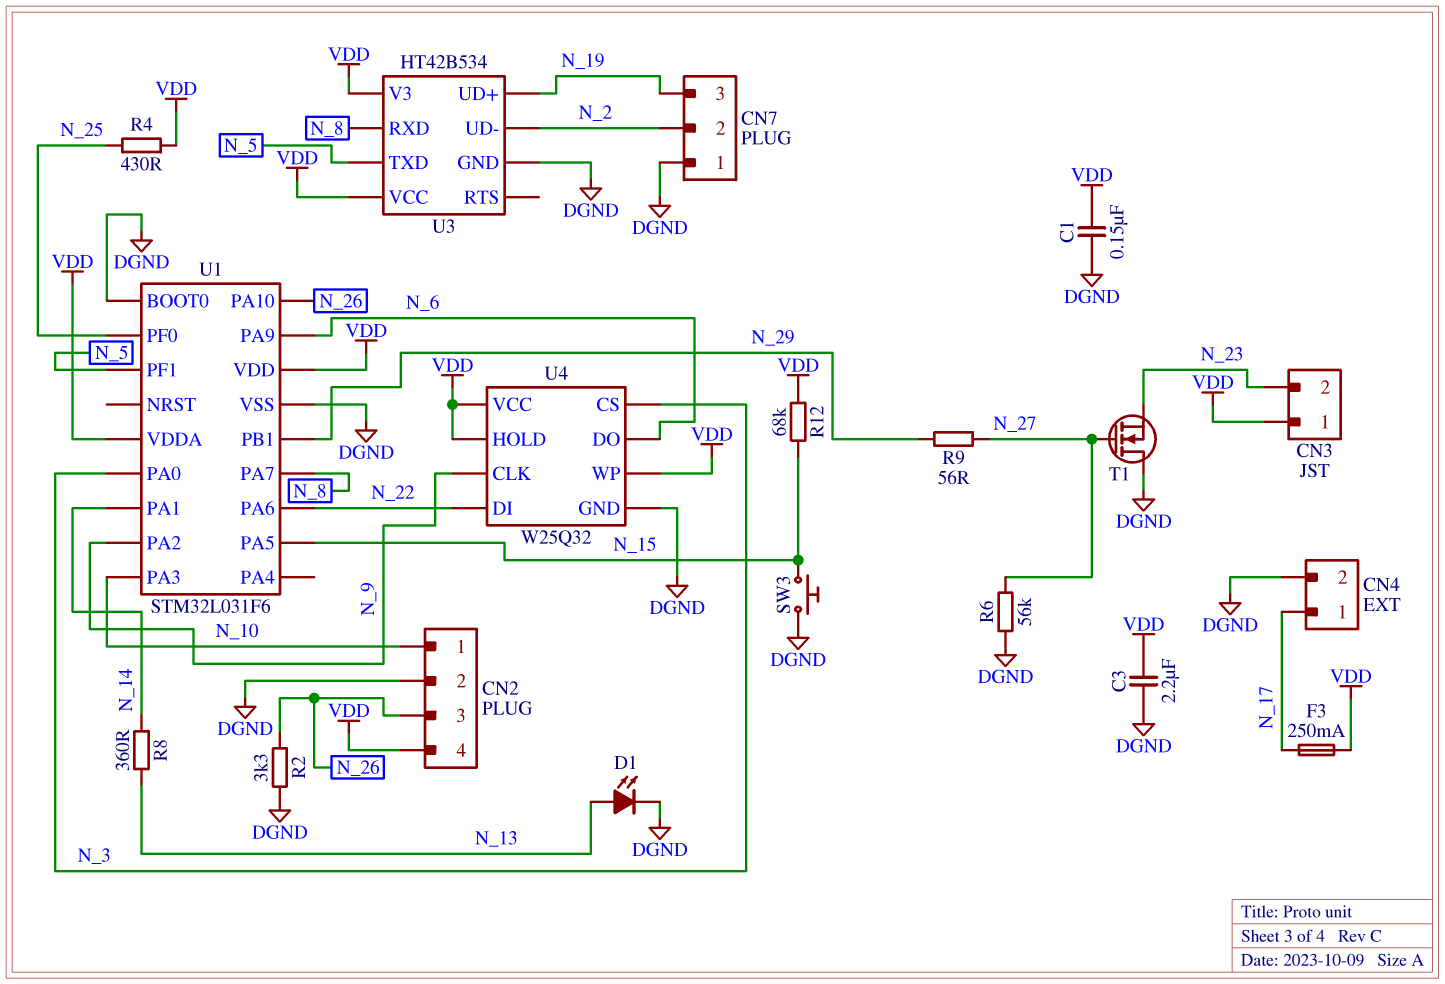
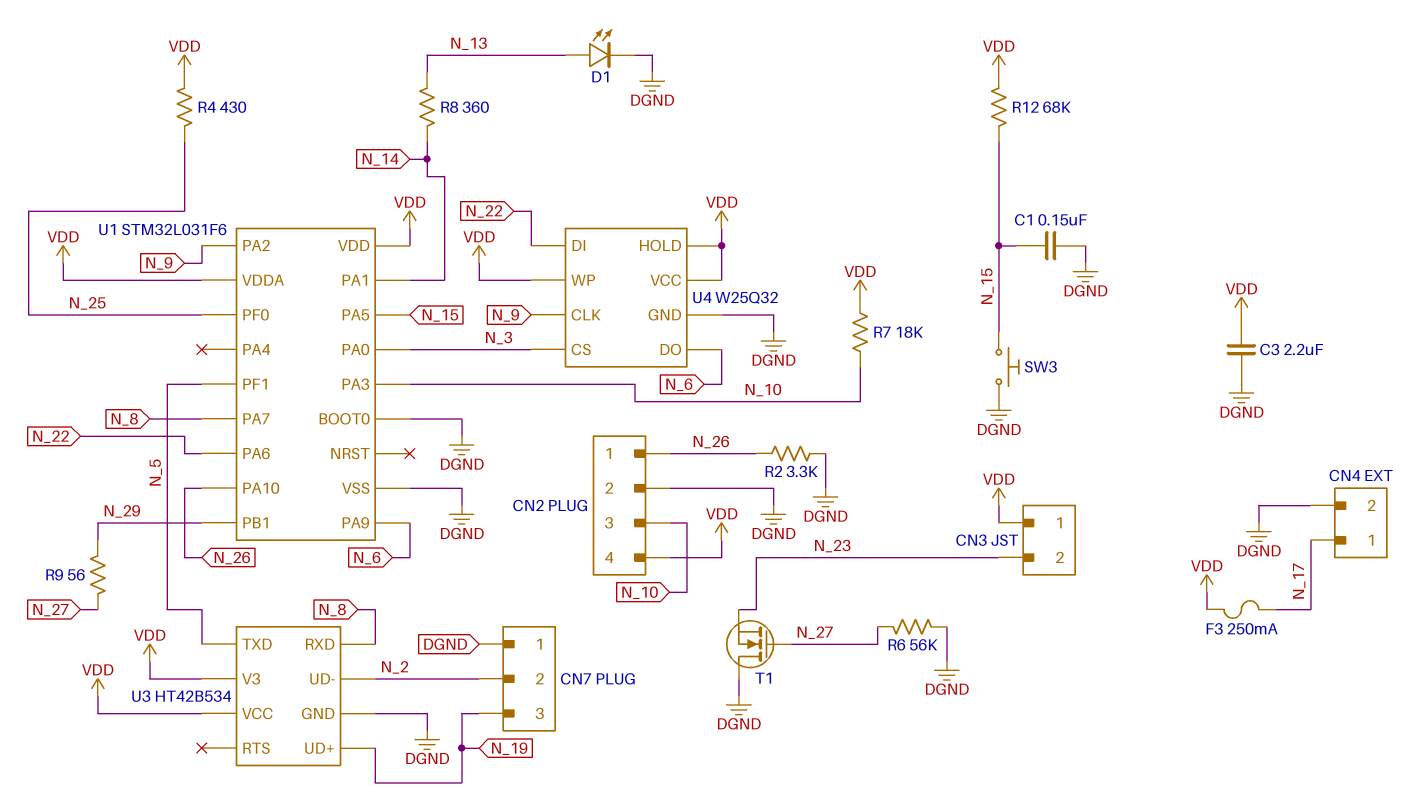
C1: 150nF (DGND, VDD) -> 150nF (DGND, N_15)
CN2 pin 1: N_10 -> N_26
CN2 pin 3: N_26 -> N_10
R7: none -> 18k (N_10, VDD)

